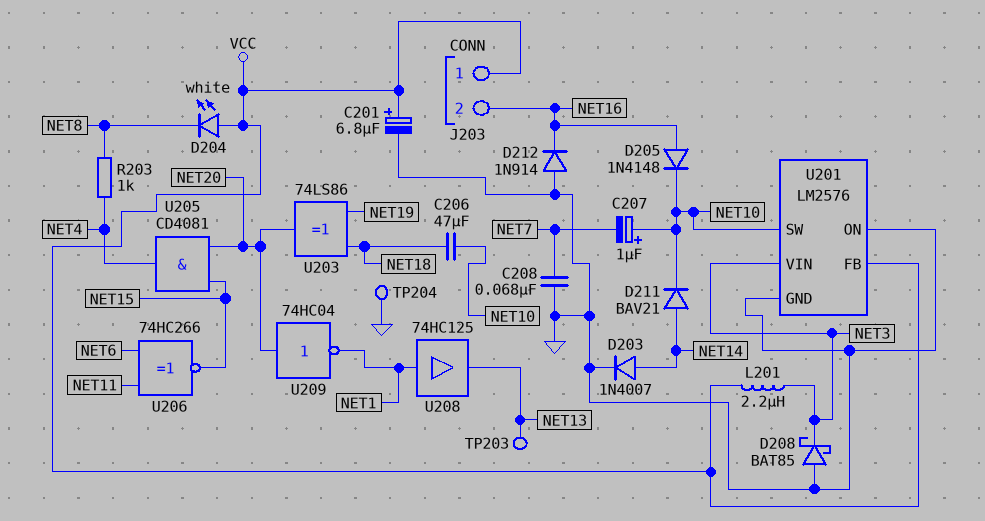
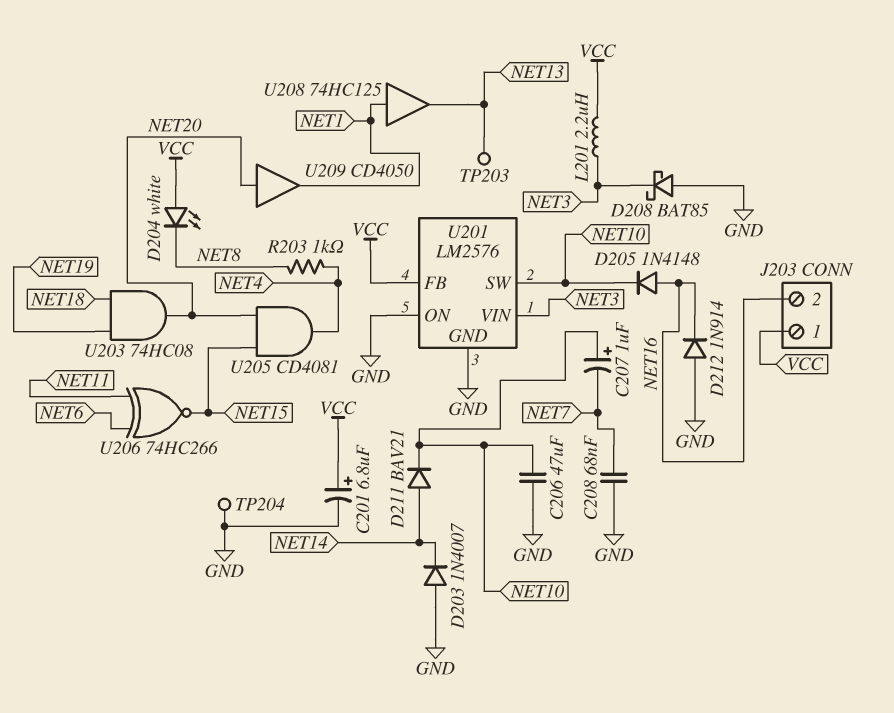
C206: 47uF (NET10, NET18) -> 47uF (GND, NET10)
D203: diode 1N4007 (A NET14, K GND) -> diode 1N4007 (A GND, K NET14)
U203: XOR 74LS86 (in NET18, in NET19, out NET20) -> AND 74HC08 (in NET18, in NET19, out NET20)
U209: NOT 74HC04 (in NET20, out NET1) -> buffer CD4050 (in NET20, out NET1)

